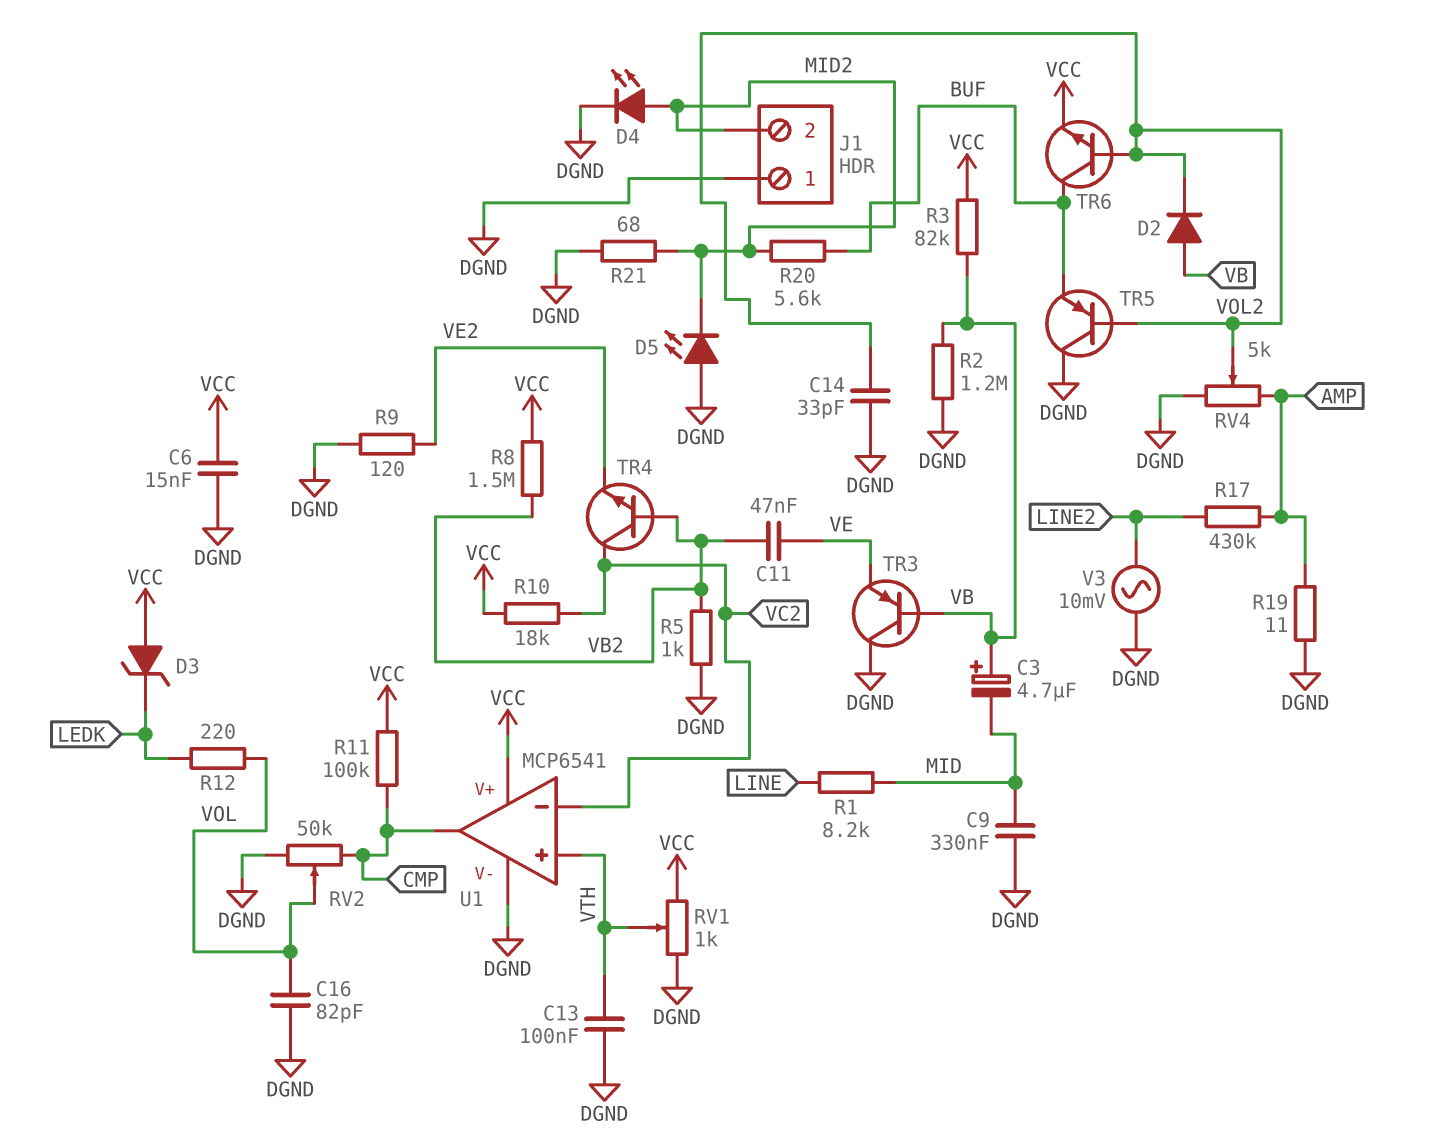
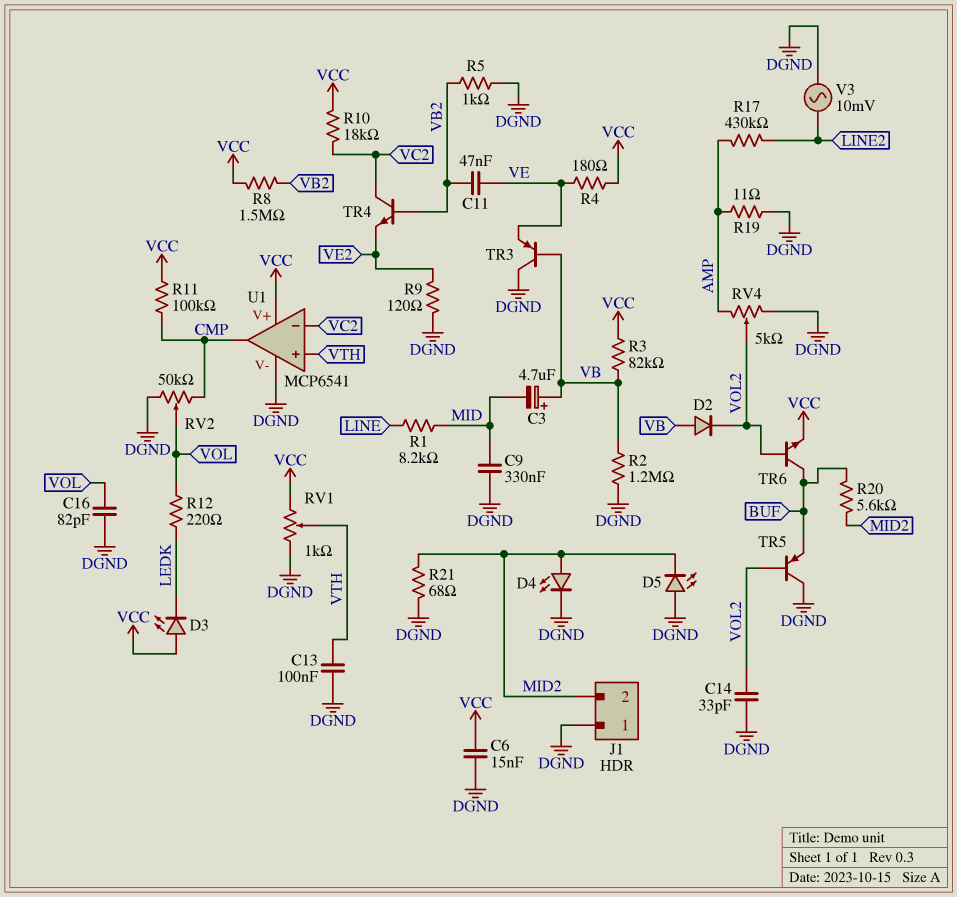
D3: zener (A VCC, K LEDK) -> LED (A VCC, K LEDK)
R4: none -> 180 (VCC, VE)

